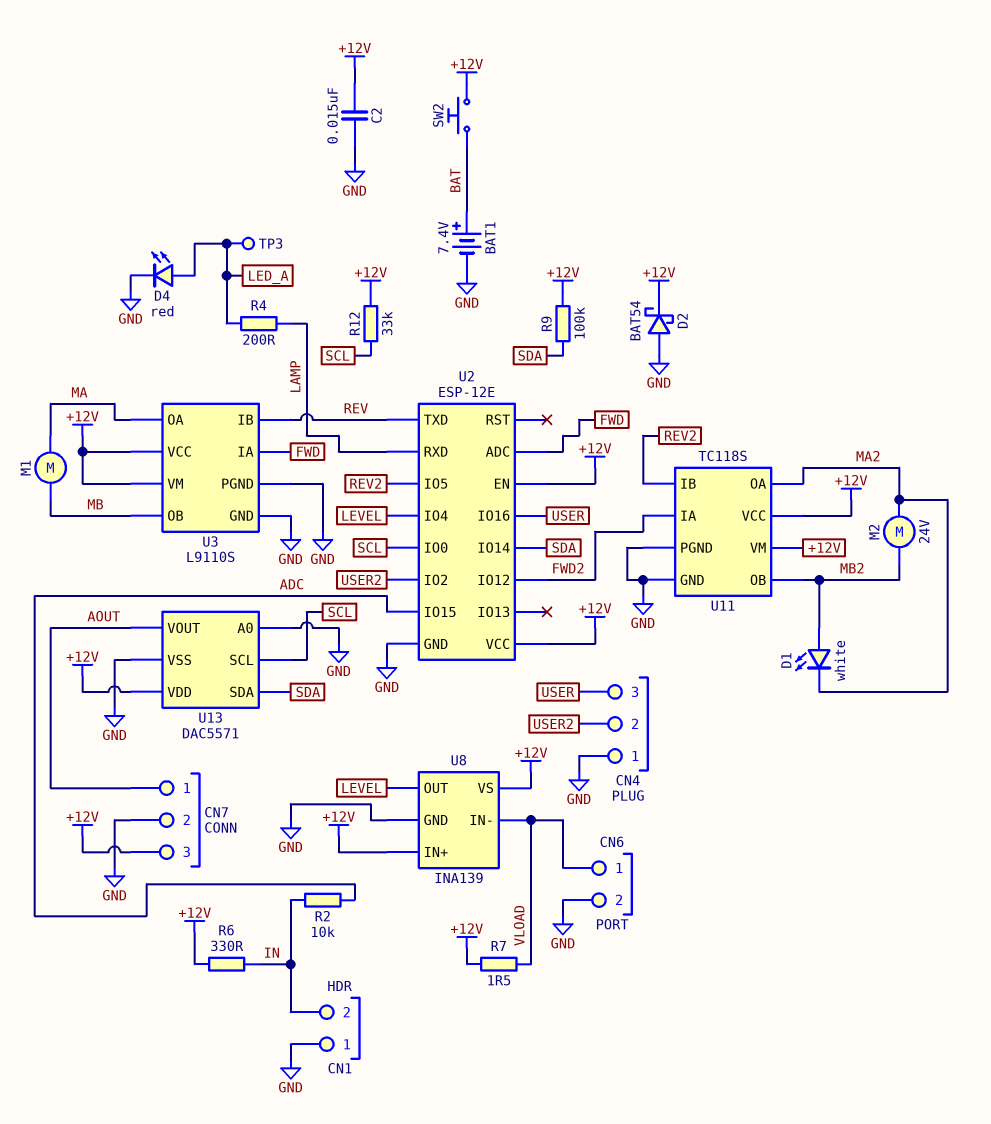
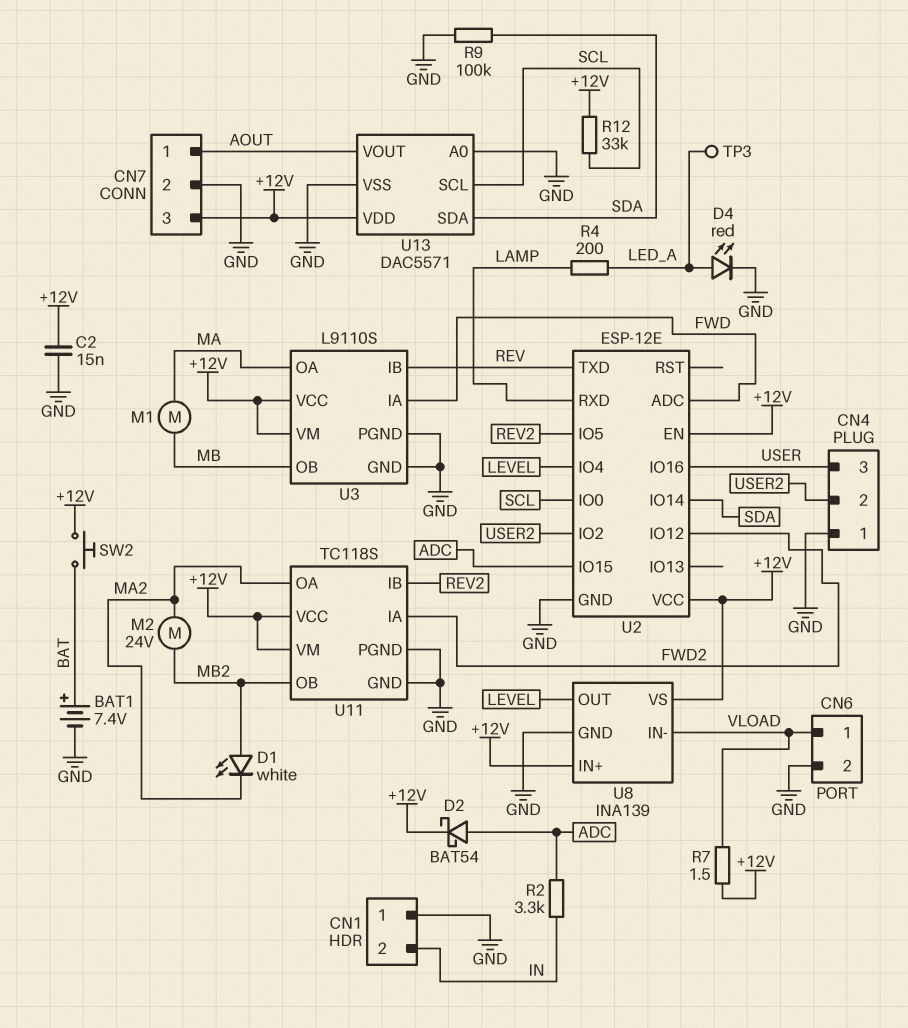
D2: schottky BAT54 (A GND, K +12V) -> schottky BAT54 (A ADC, K +12V)
R2: 10k (ADC, IN) -> 3.3k (ADC, IN)
R6: 330 (+12V, IN) -> none
R9: 100k (+12V, SDA) -> 100k (GND, SDA)

